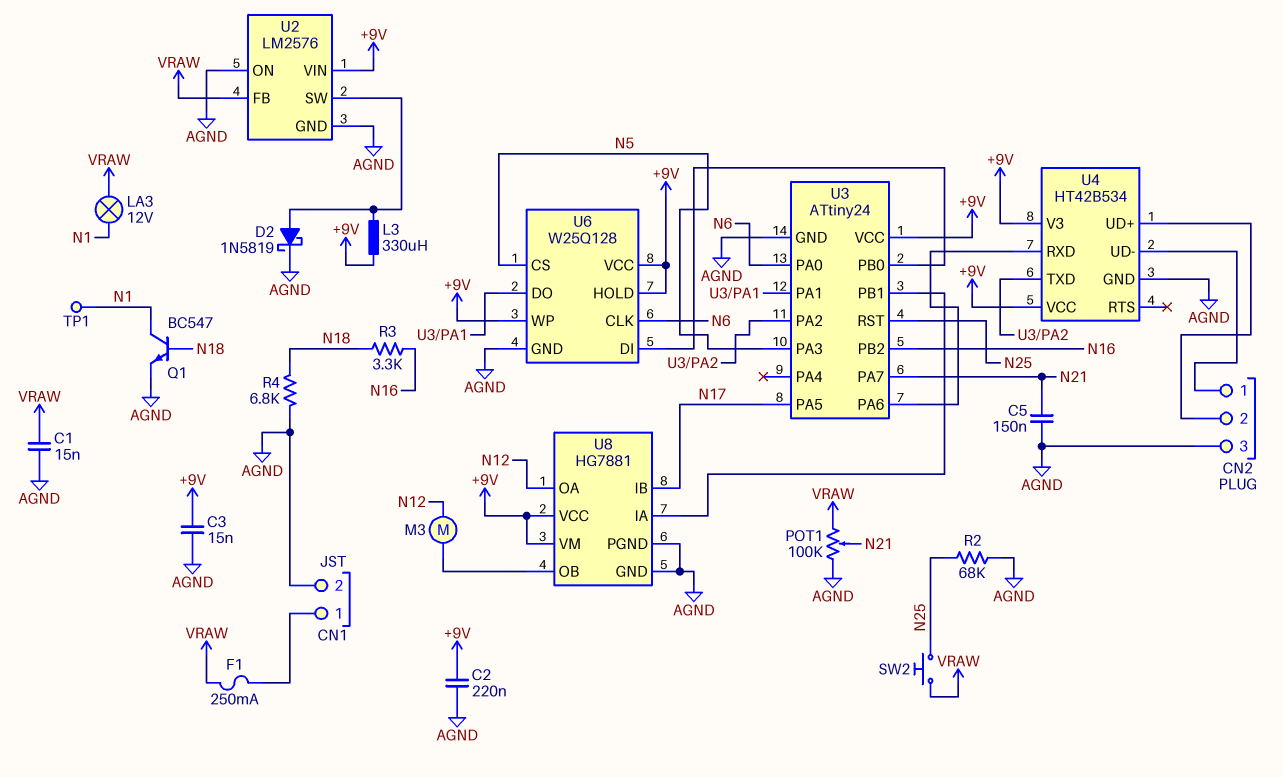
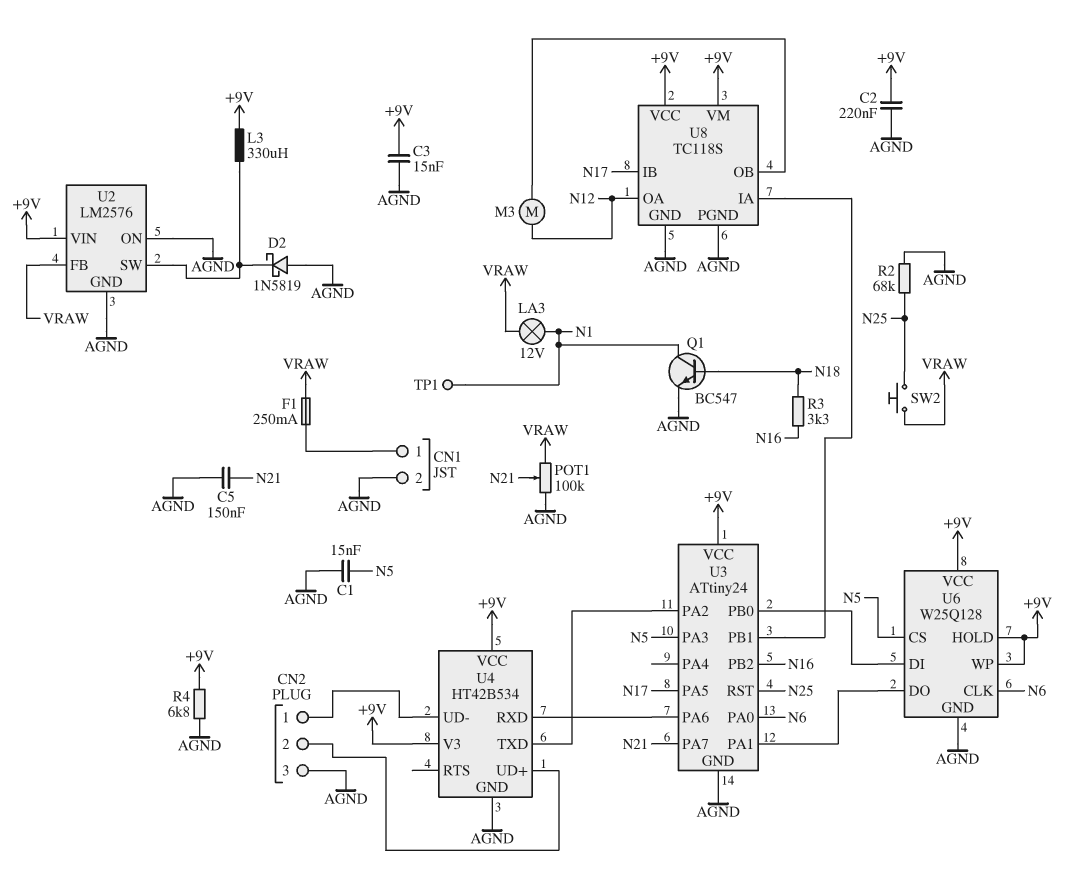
C1: 15nF (AGND, VRAW) -> 15nF (AGND, N5)
D2: schottky 1N5819 (A U2/SW, K AGND) -> schottky 1N5819 (A AGND, K U2/SW)
R4: 6.8k (AGND, N18) -> 6.8k (+9V, AGND)
U8: HG7881 -> TC118S

